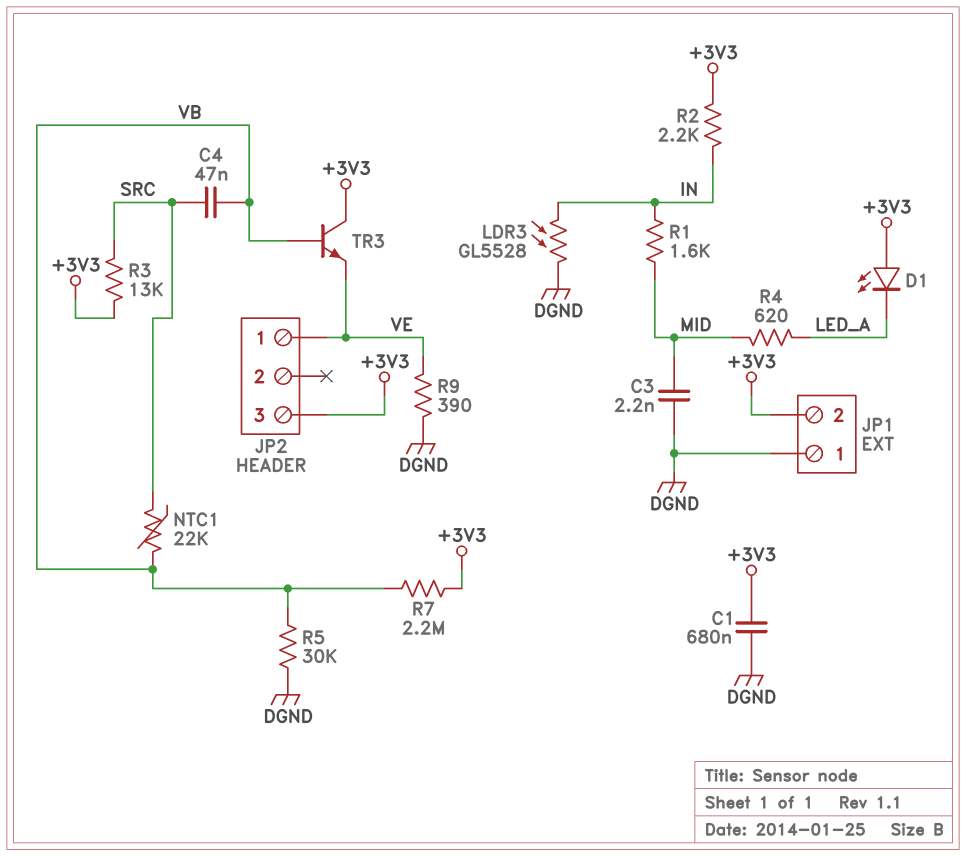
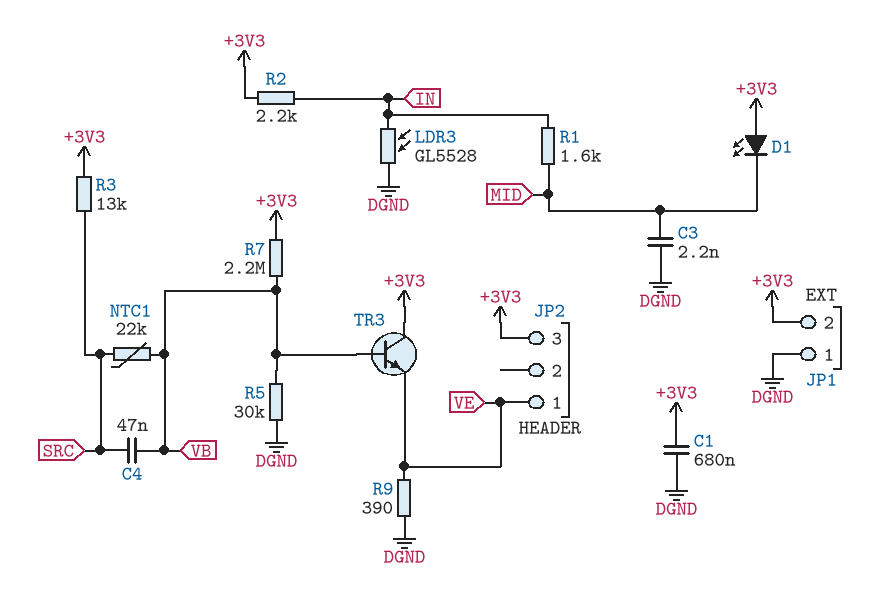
D1: LED (A +3V3, K LED_A) -> LED (A +3V3, K MID)
R4: 620 (LED_A, MID) -> none

